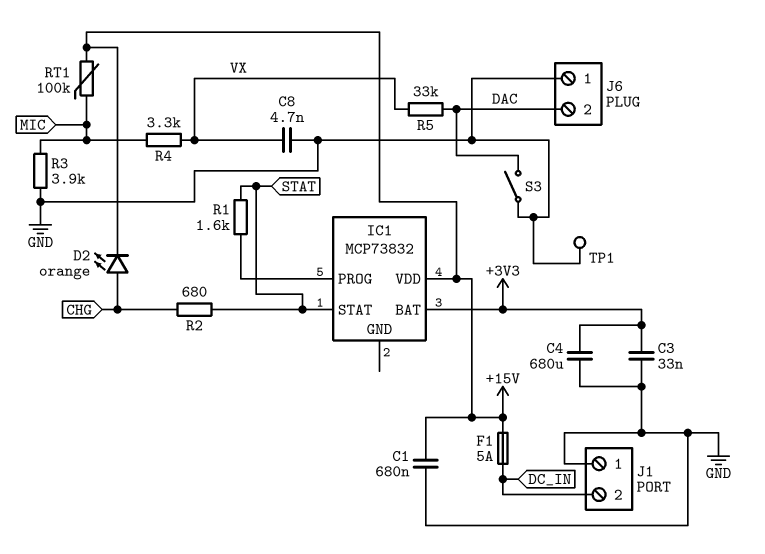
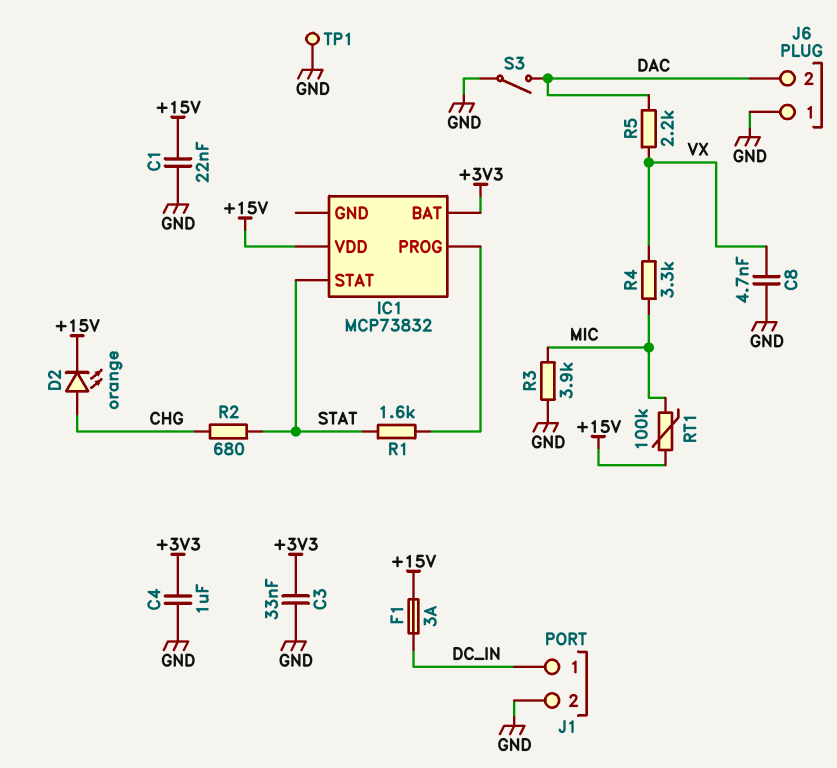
C1: 680nF (+15V, GND) -> 22nF (+15V, GND)
C4: 680uF (+3V3, GND) -> 1uF (+3V3, GND)
F1: 5A (+15V, DC_IN) -> 3A (+15V, DC_IN)
J1 pin 1: GND -> DC_IN
J1 pin 2: DC_IN -> GND
R5: 33k (DAC, VX) -> 2.2k (DAC, VX)

